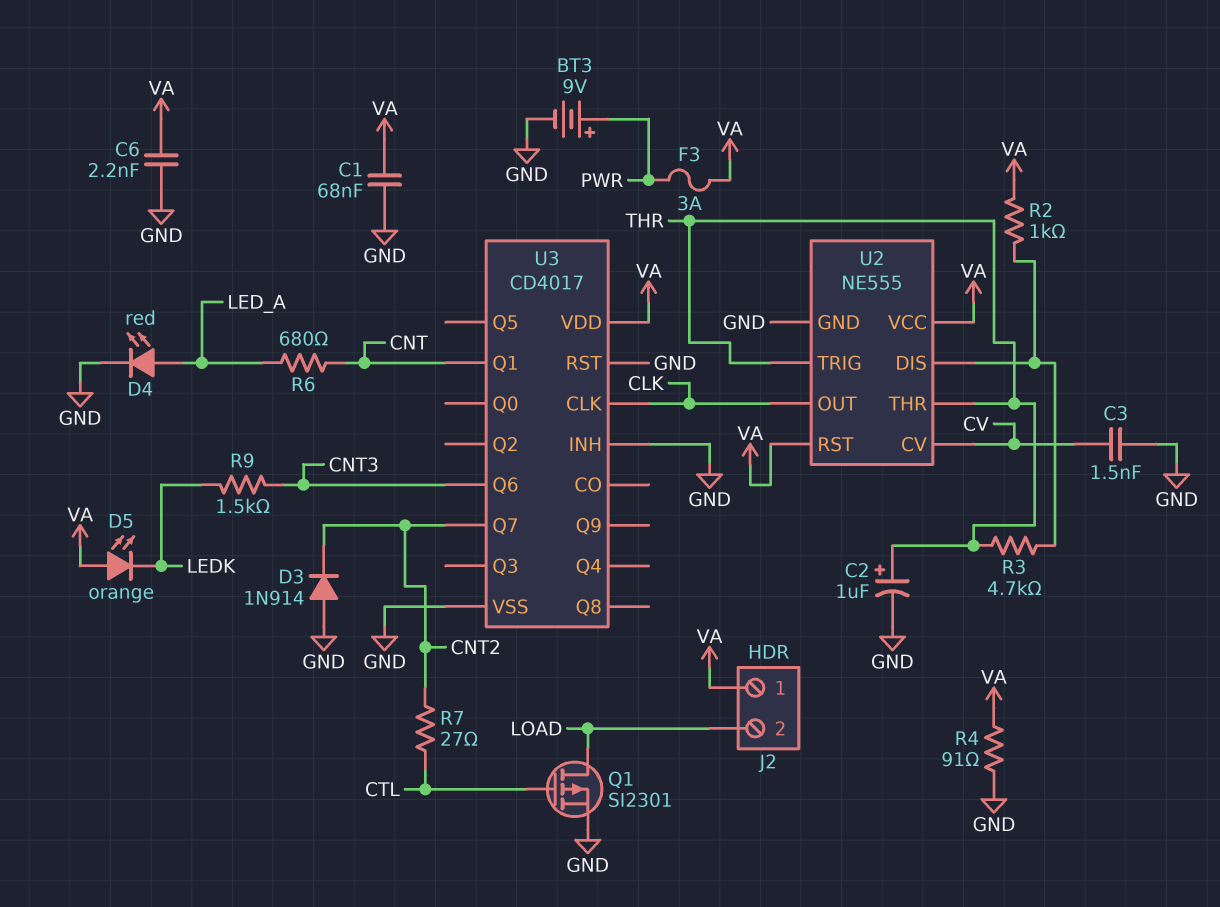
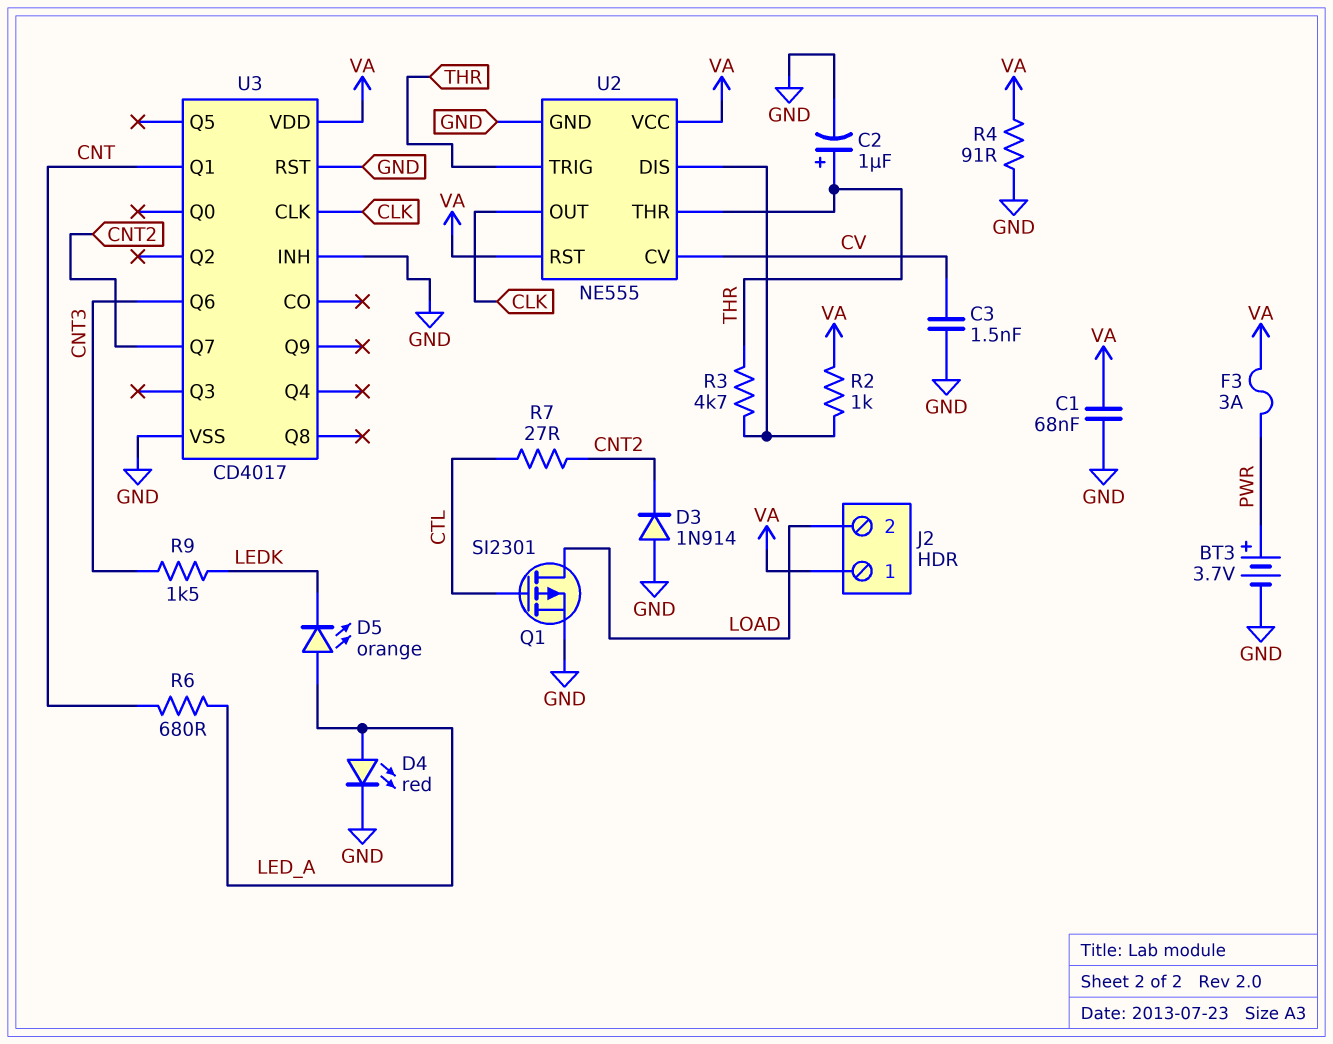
BT3: 9V (plus PWR, minus GND) -> 3.7V (plus PWR, minus GND)
C6: 2.2nF (GND, VA) -> none
D5: LED orange (A VA, K LEDK) -> LED orange (A LED_A, K LEDK)

